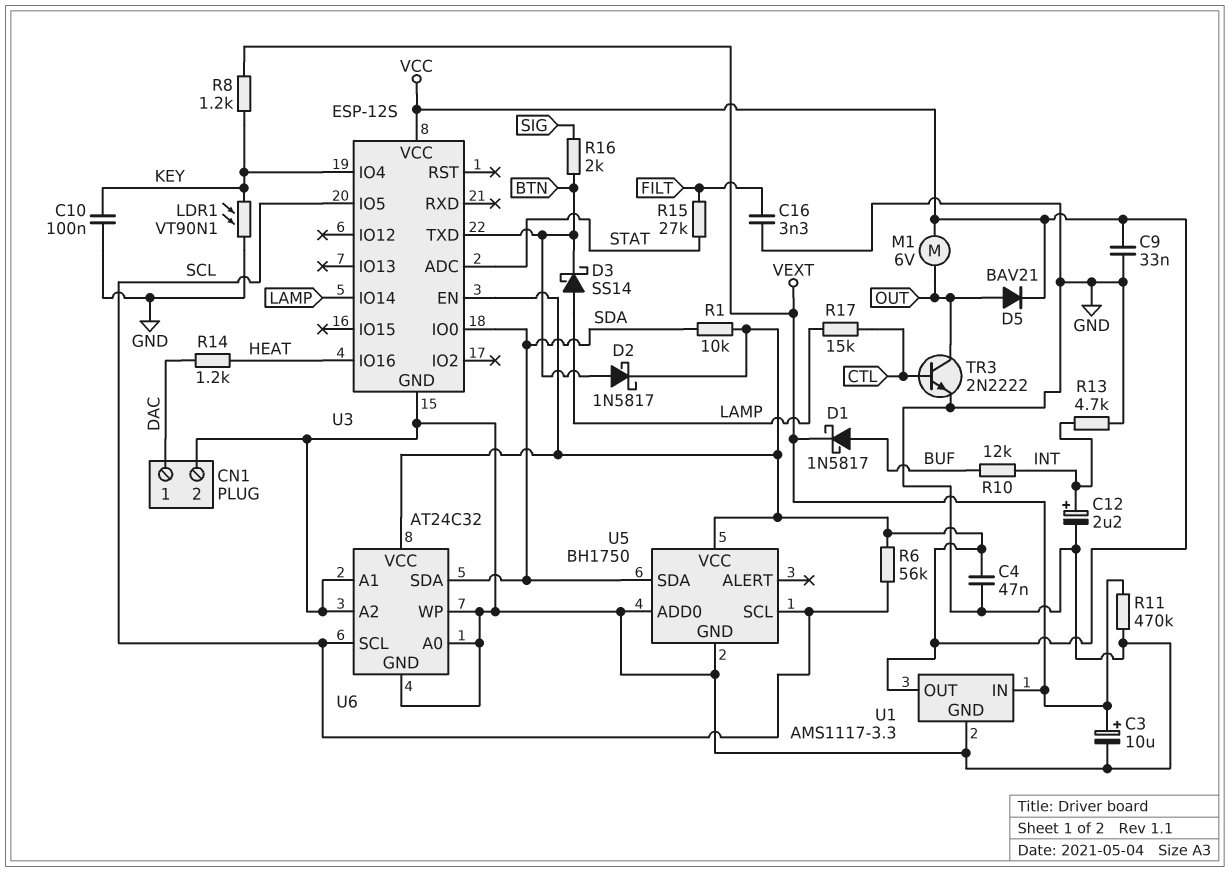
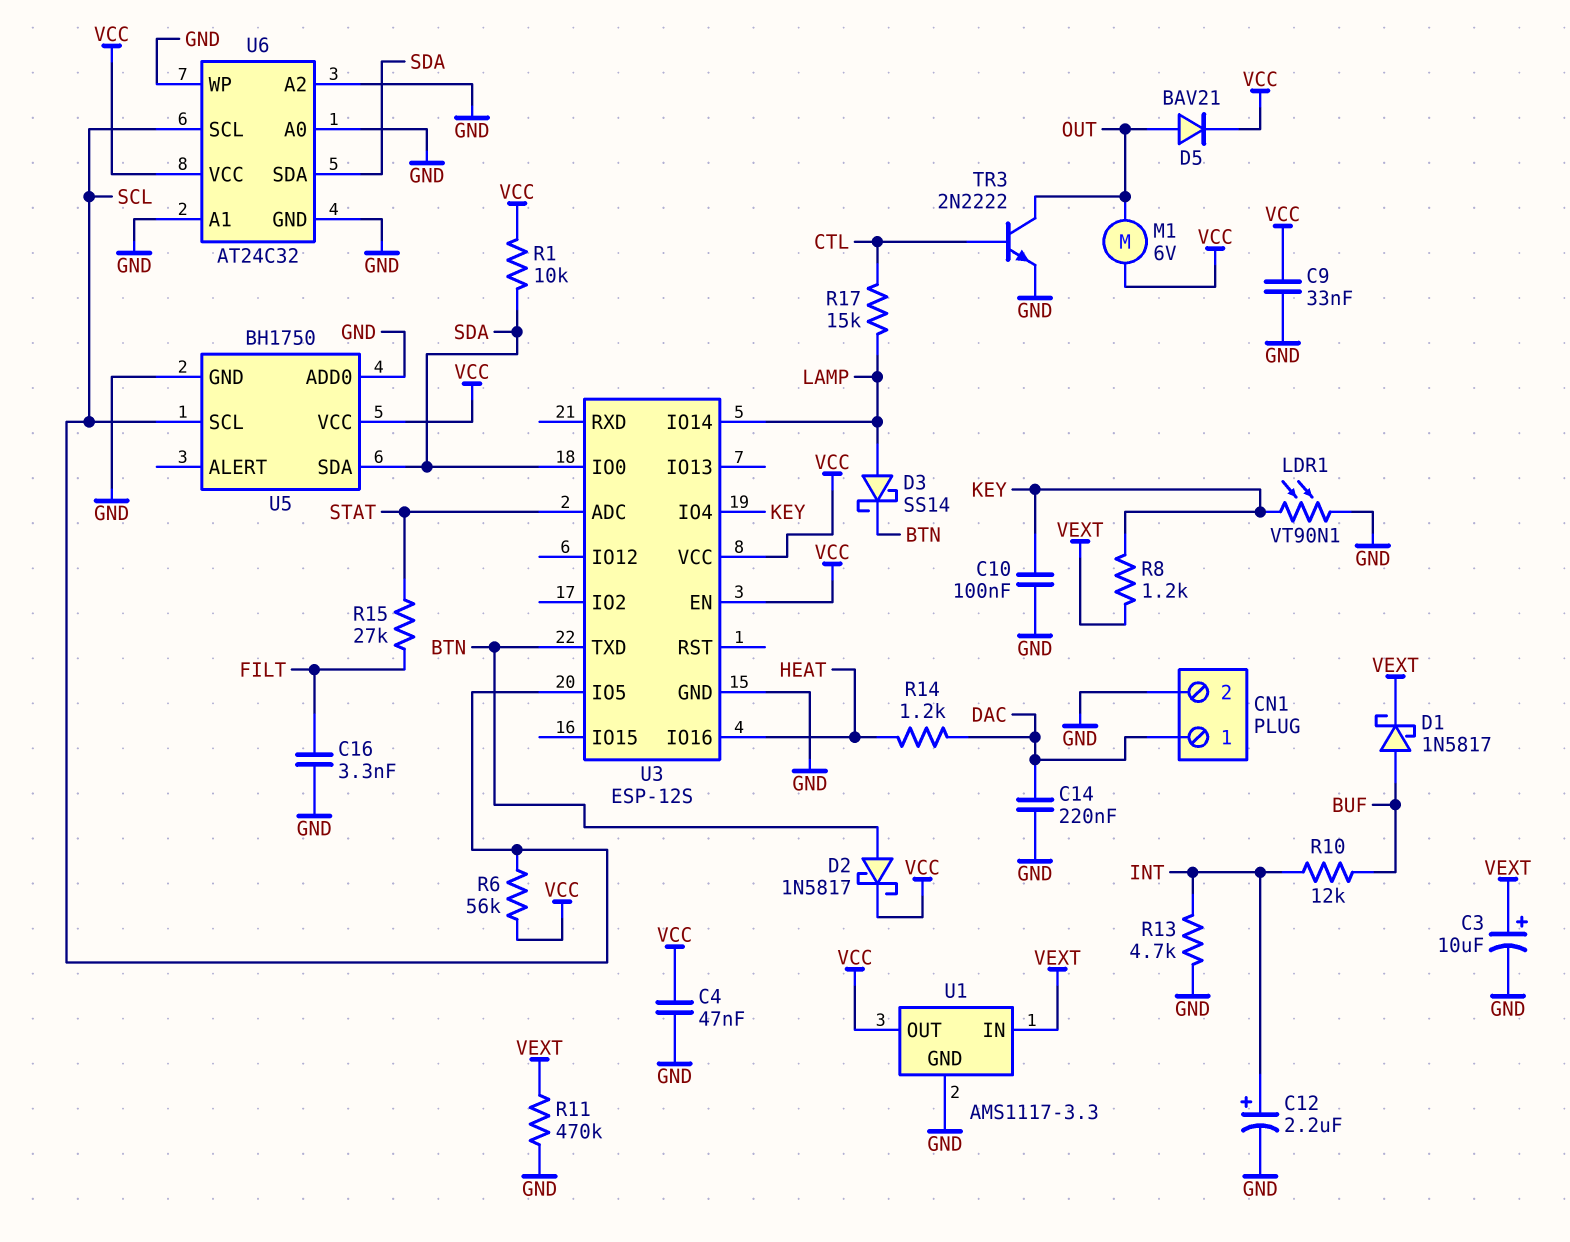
C14: none -> 220nF (DAC, GND)
R16: 2k (BTN, SIG) -> none

